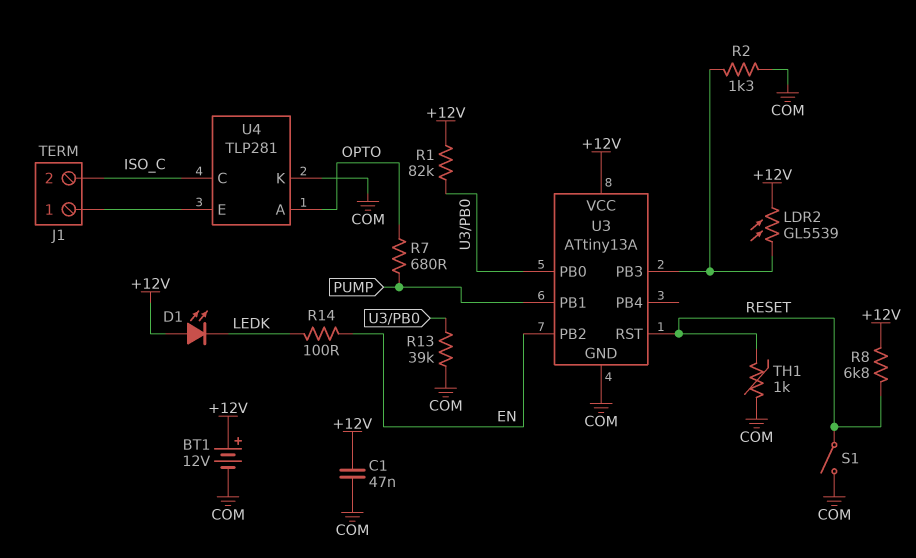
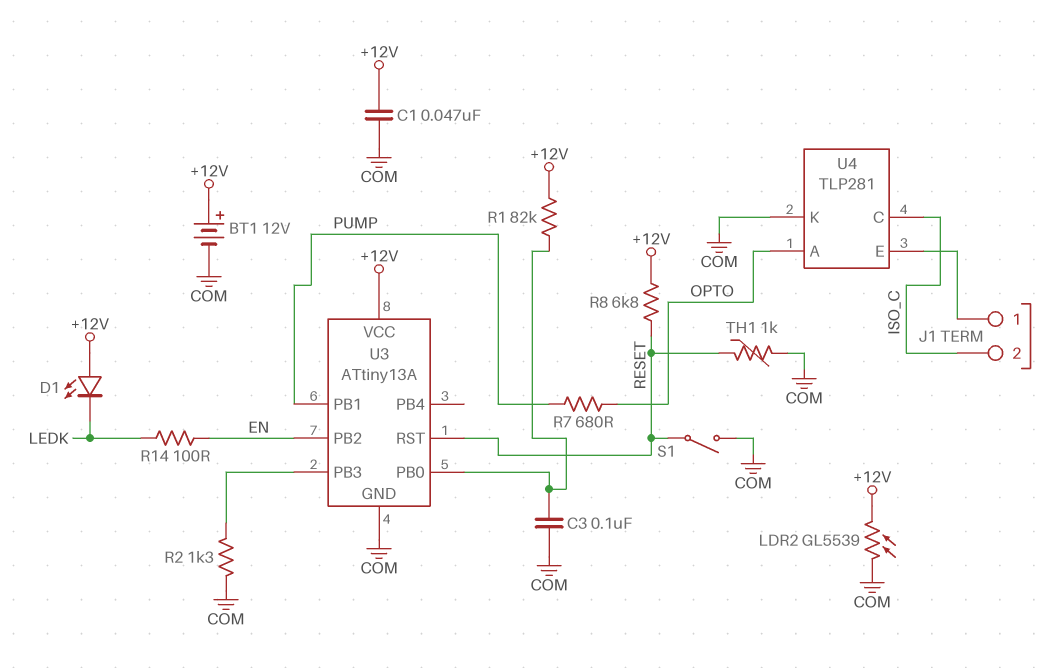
C3: none -> 100nF (COM, U3/PB0)
LDR2: GL5539 (+12V, U3/PB3) -> GL5539 (+12V, COM)
R13: 39k (COM, U3/PB0) -> none

